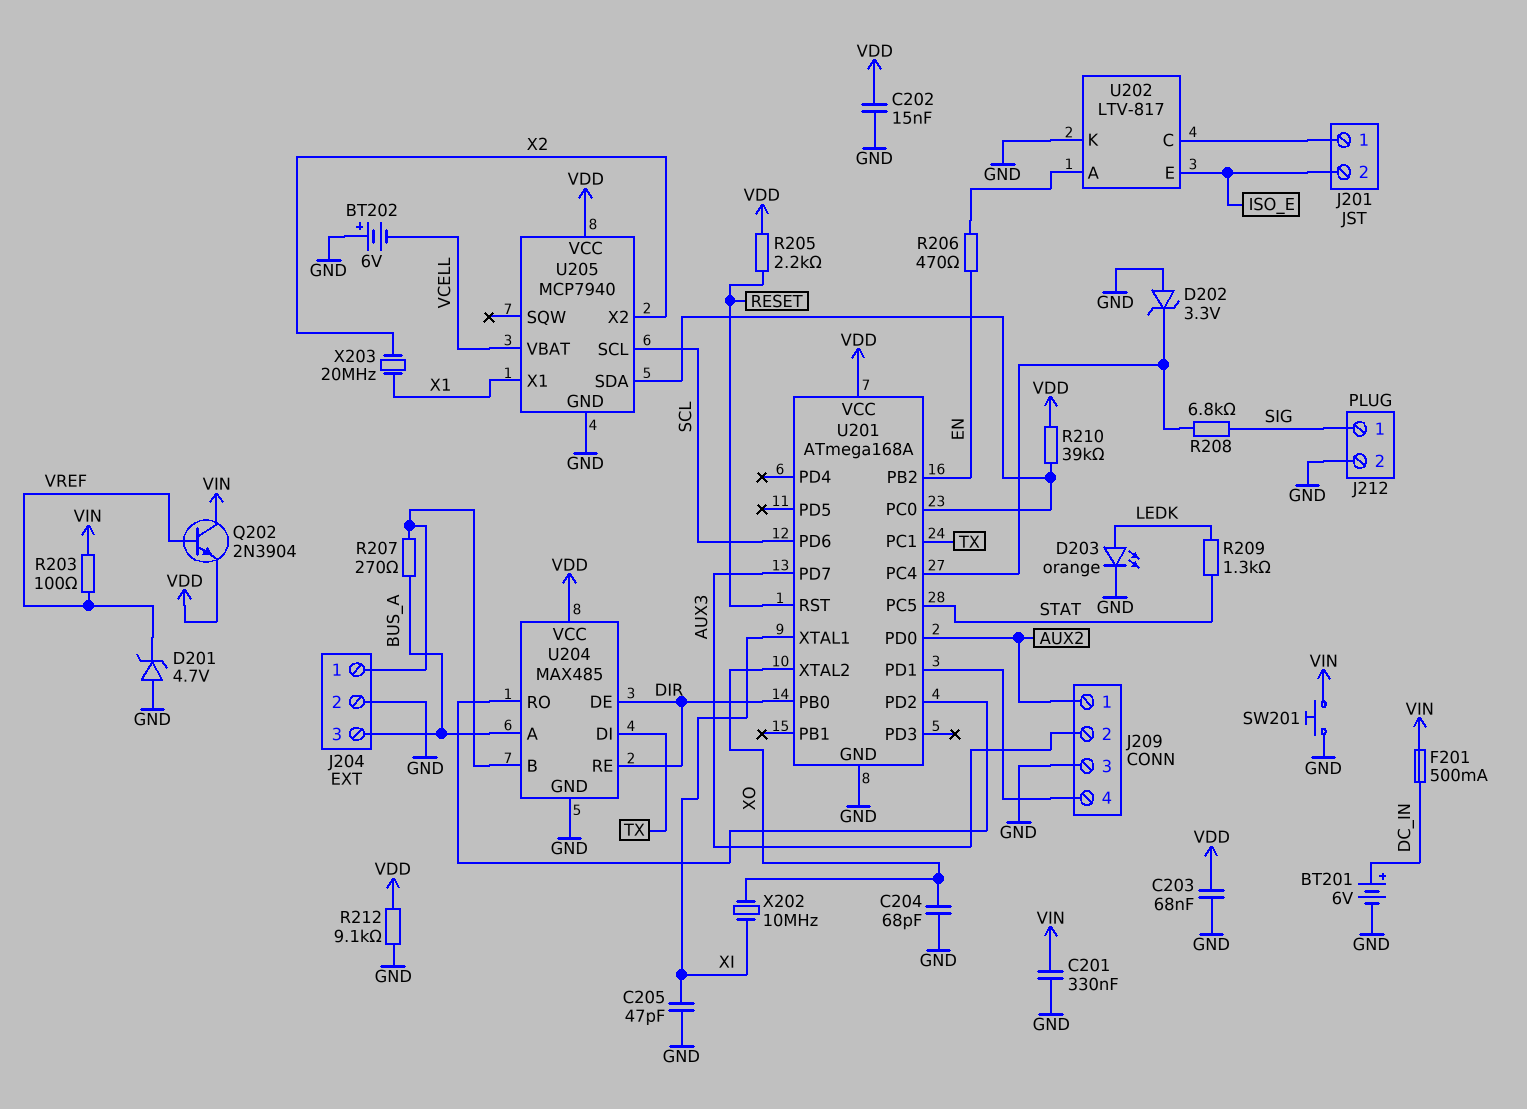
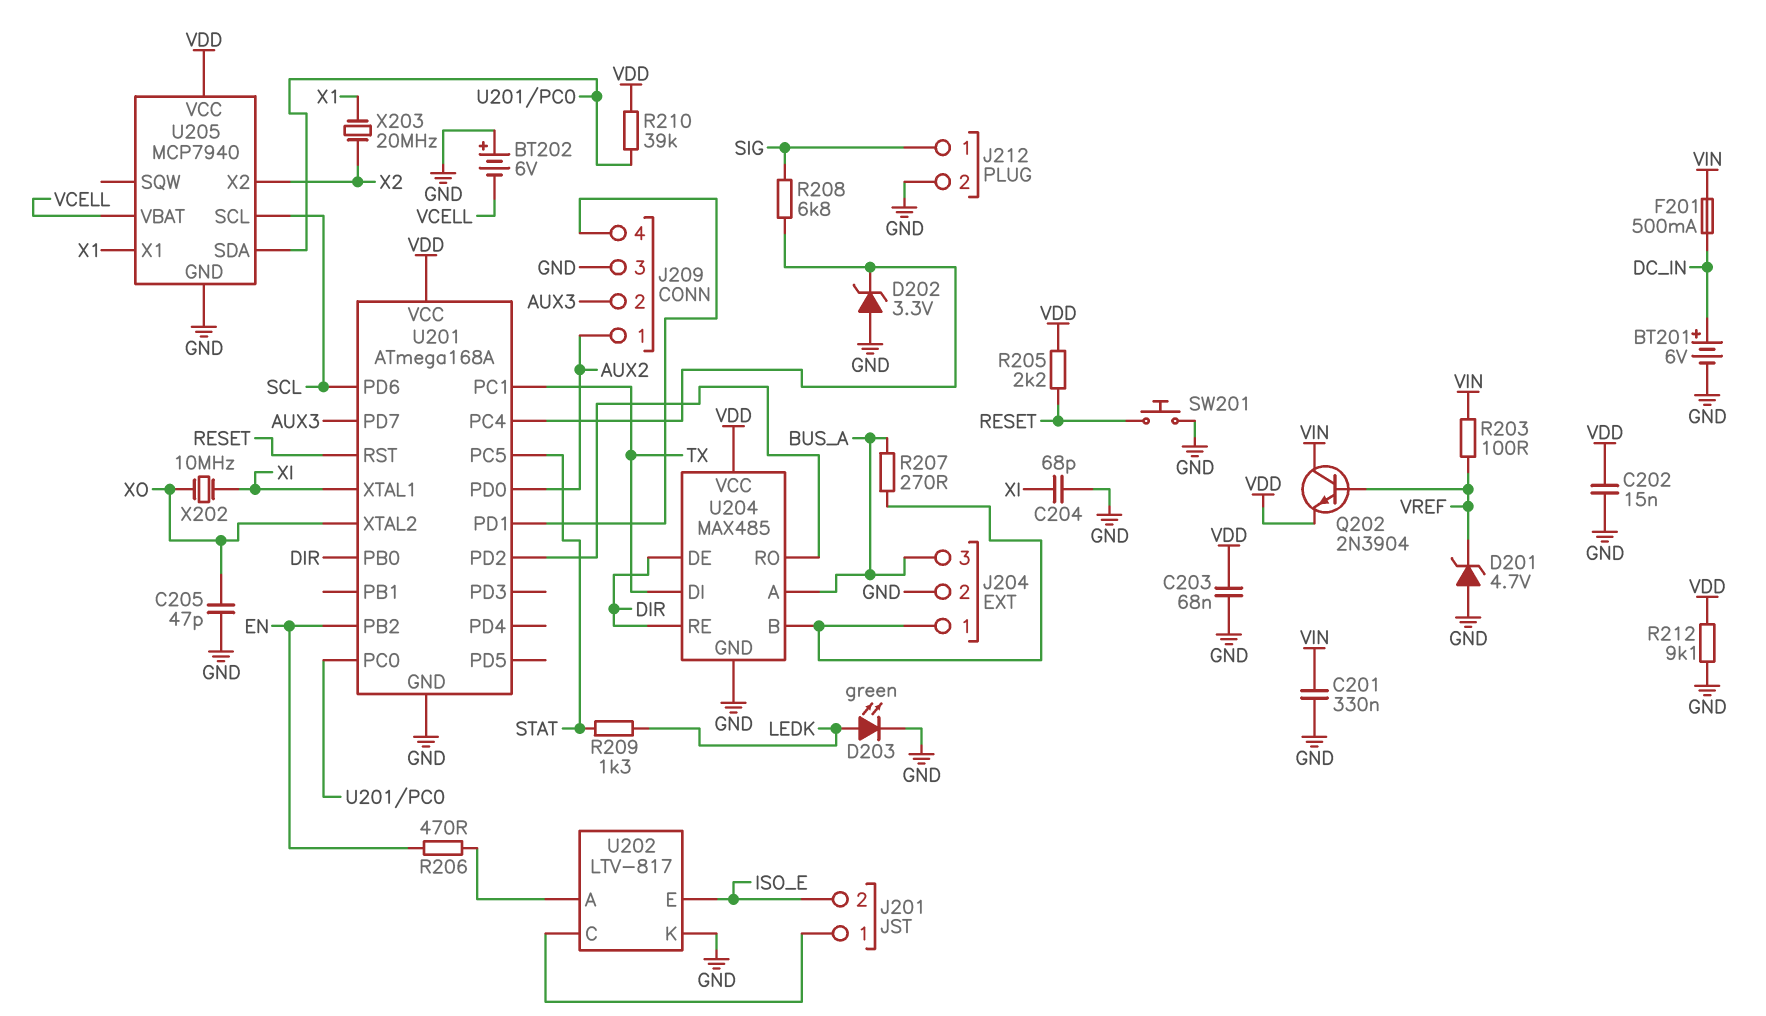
C204: 68pF (GND, XO) -> 68pF (GND, XI)
C205: 47pF (GND, XI) -> 47pF (GND, XO)
D203: LED orange (A LEDK, K GND) -> LED green (A LEDK, K GND)
SW201: button (GND, VIN) -> button (GND, RESET)

